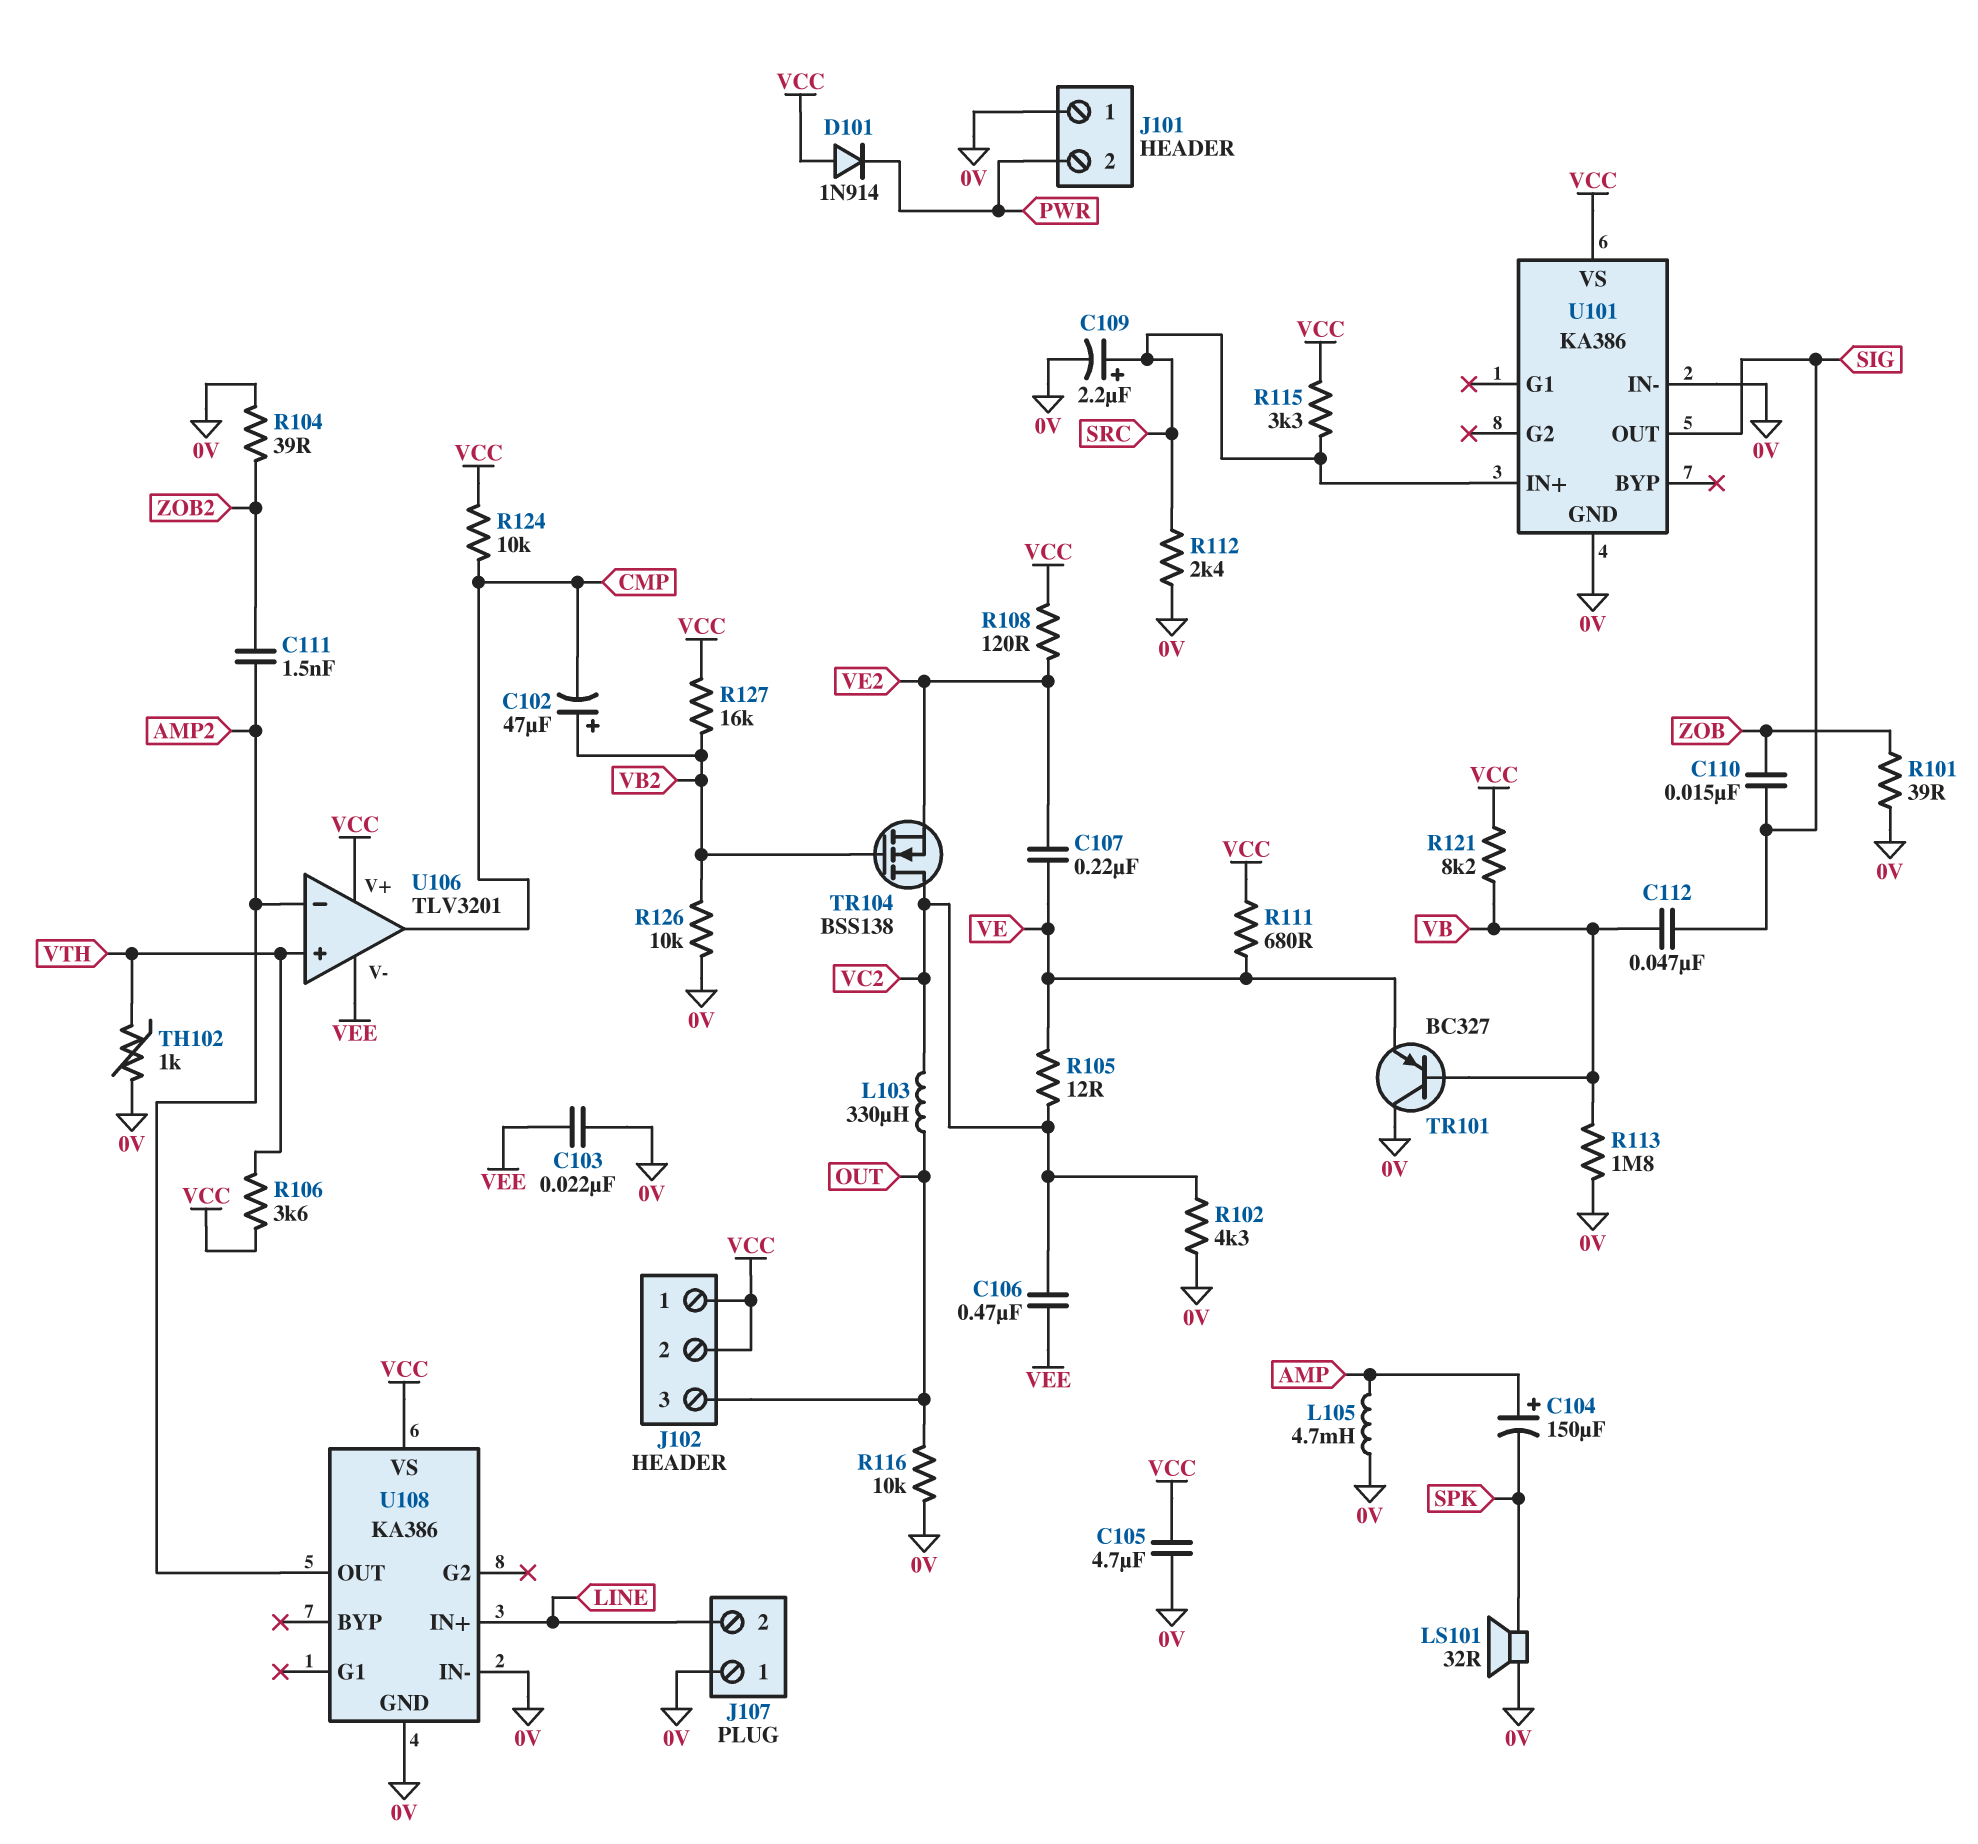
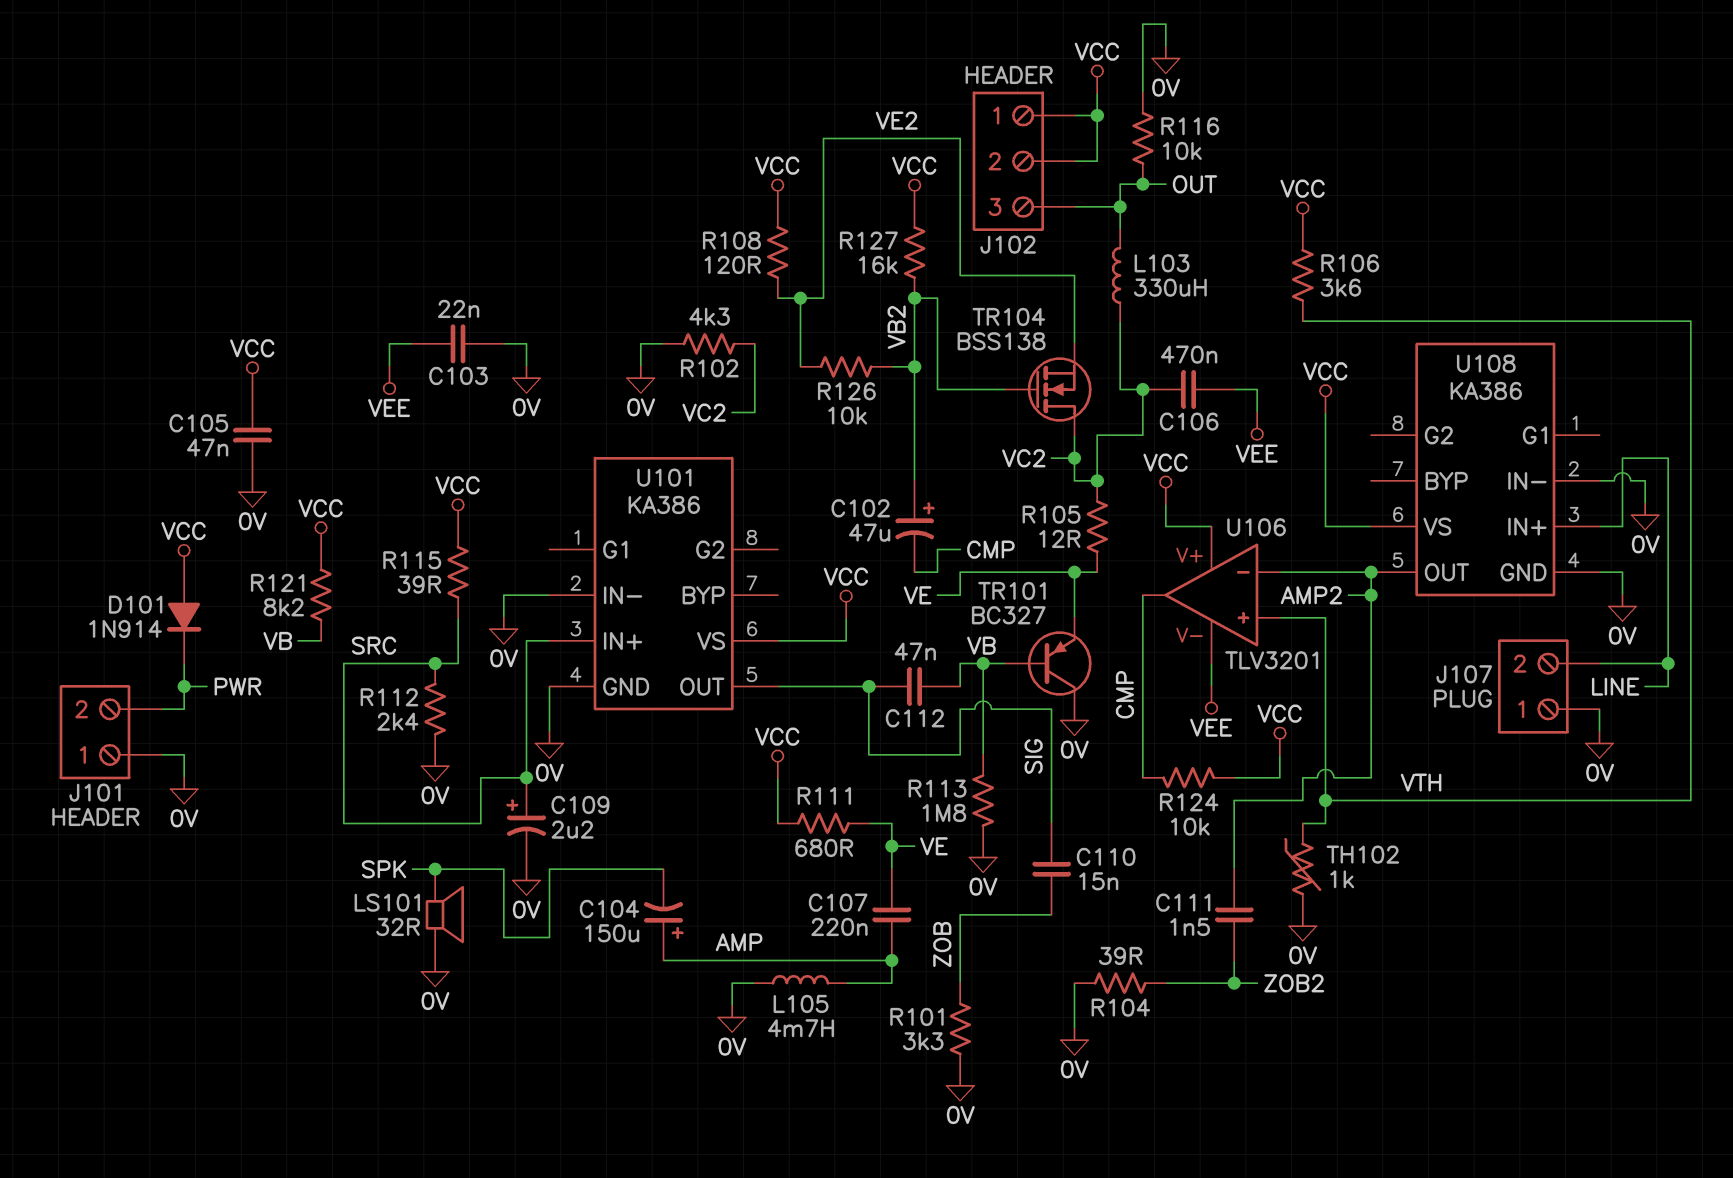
C105: 4.7uF (0V, VCC) -> 47nF (0V, VCC)
C107: 220nF (VE, VE2) -> 220nF (AMP, VE)
R101: 39 (0V, ZOB) -> 3.3k (0V, ZOB)
R115: 3.3k (SRC, VCC) -> 39 (SRC, VCC)
R126: 10k (0V, VB2) -> 10k (VB2, VE2)

